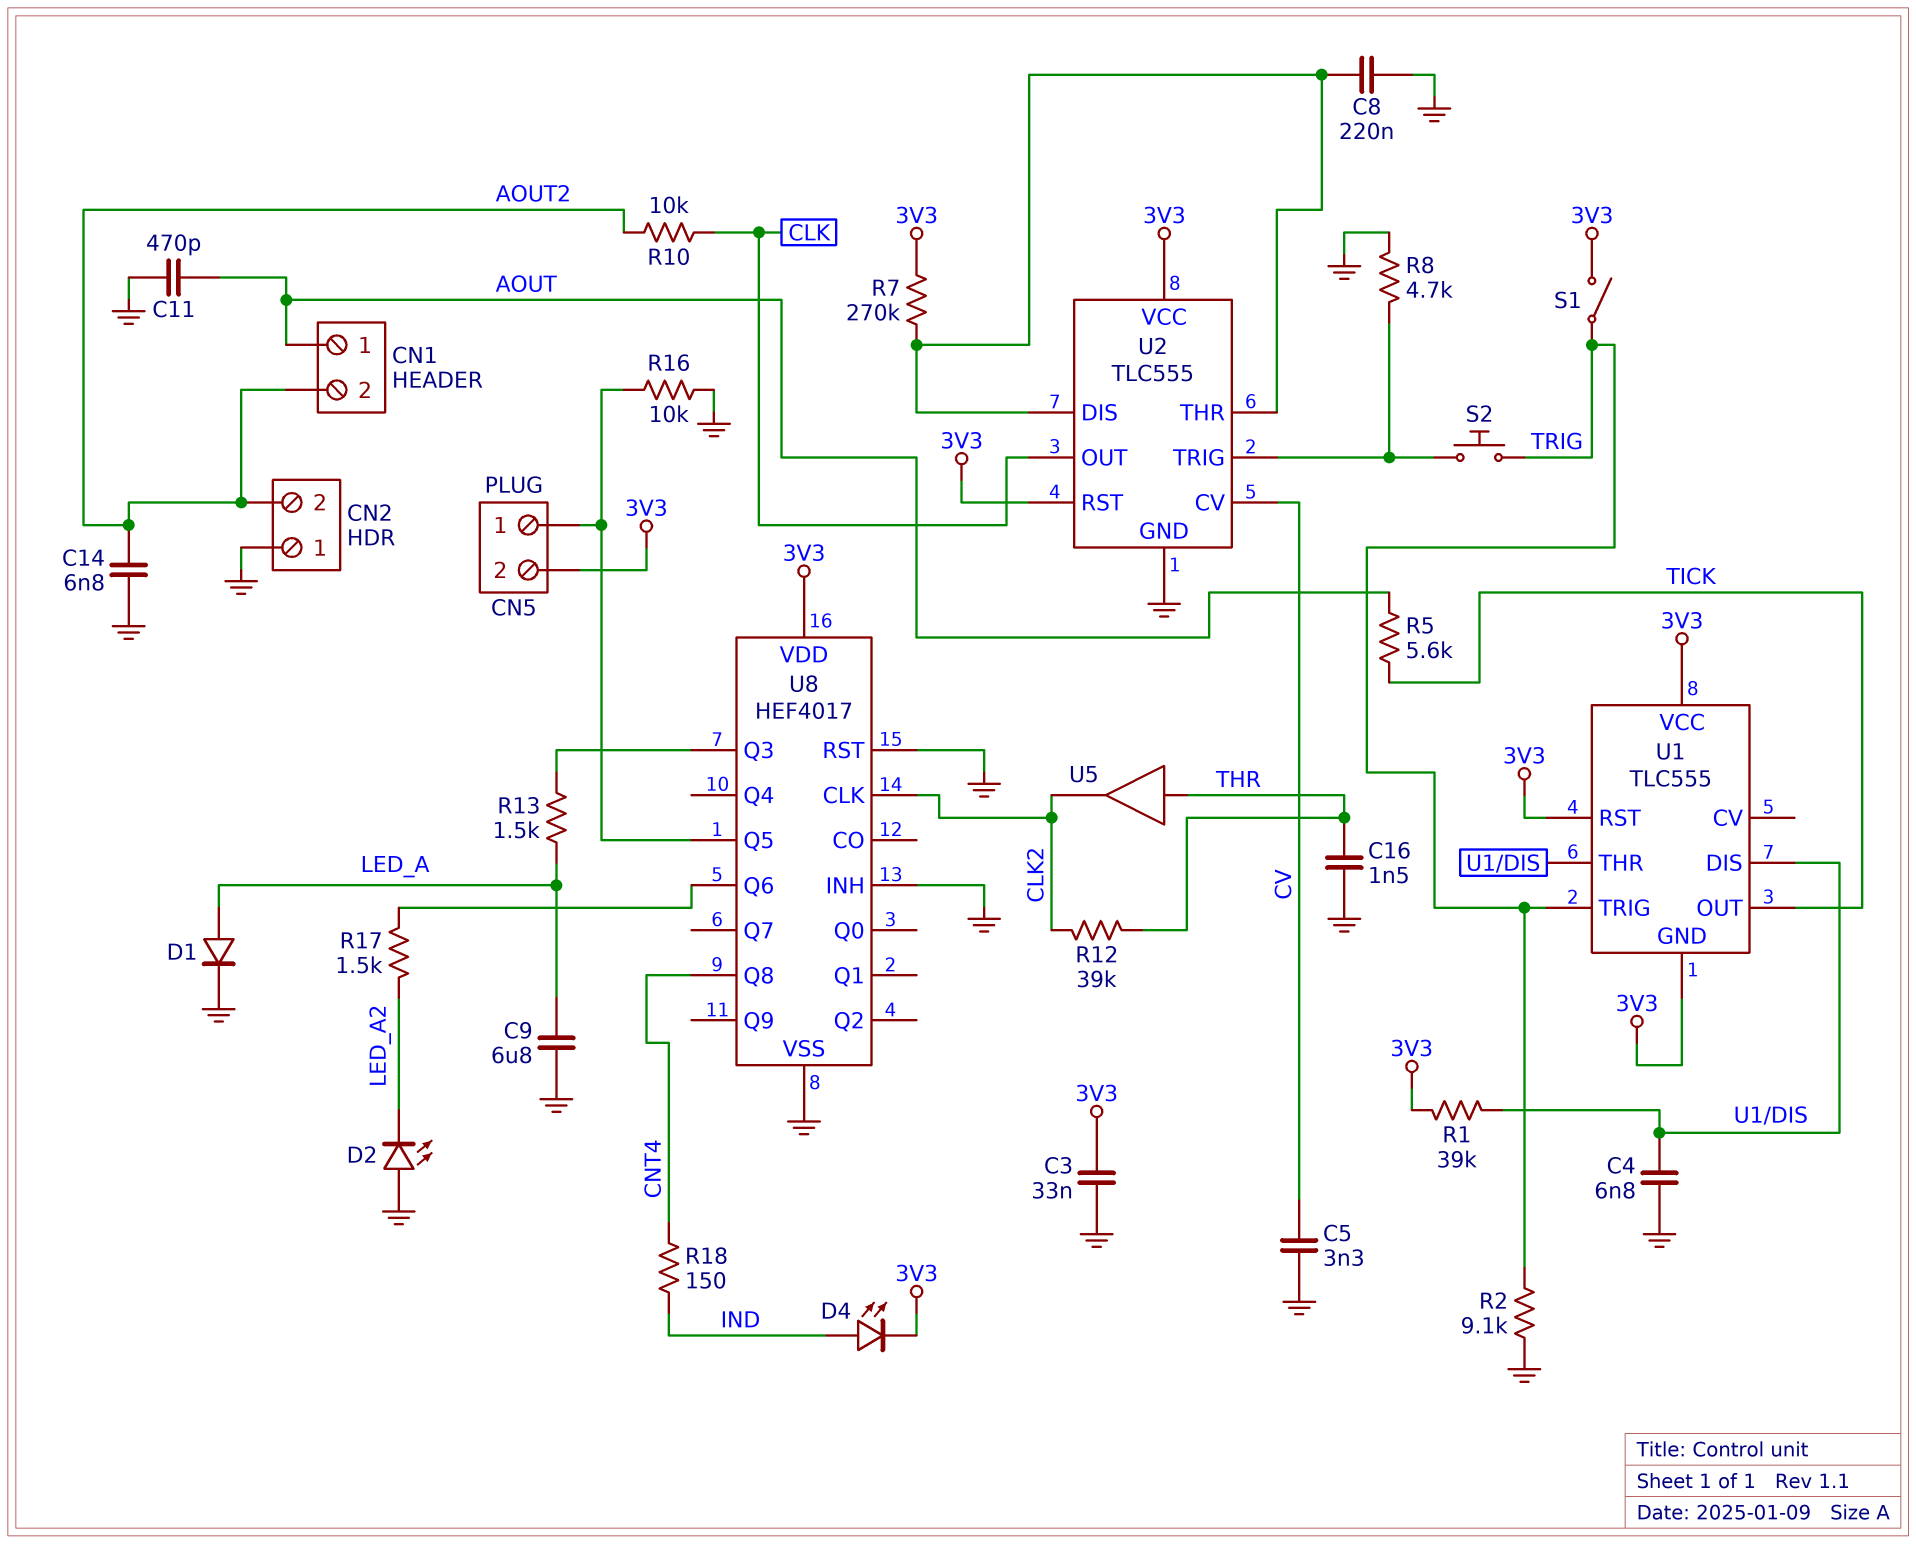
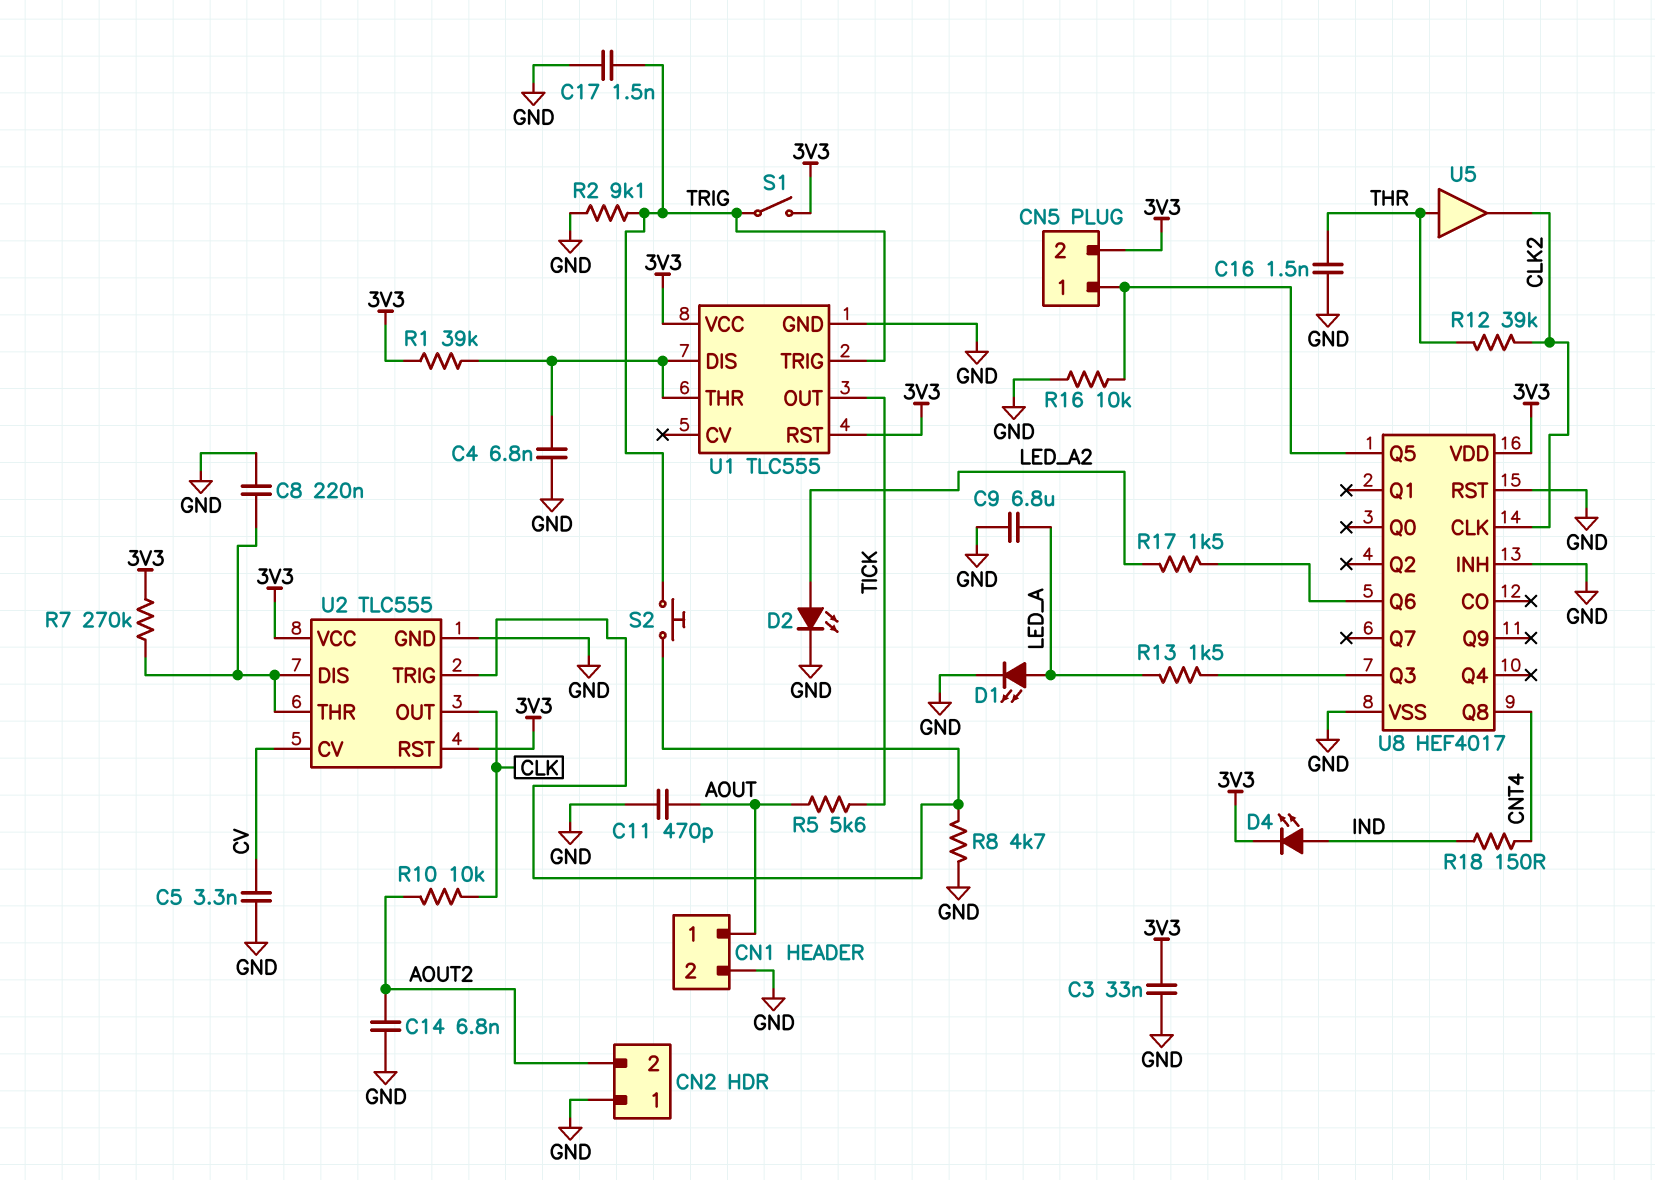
C17: none -> 1.5nF (GND, TRIG)
CN1 pin 2: AOUT2 -> GND
D1: diode (A LED_A, K GND) -> LED (A LED_A, K GND)
D2: LED (A GND, K LED_A2) -> LED (A LED_A2, K GND)
U1 pin GND: 3V3 -> GND

